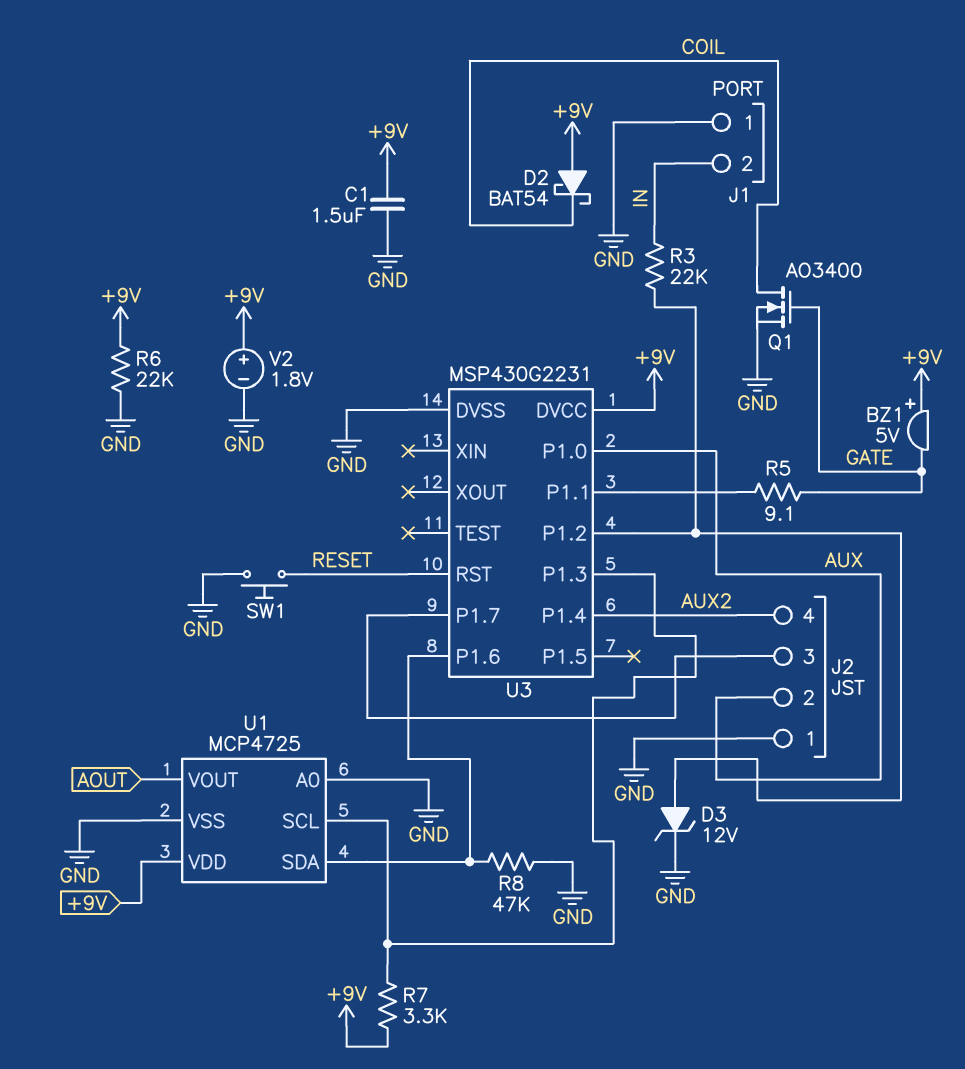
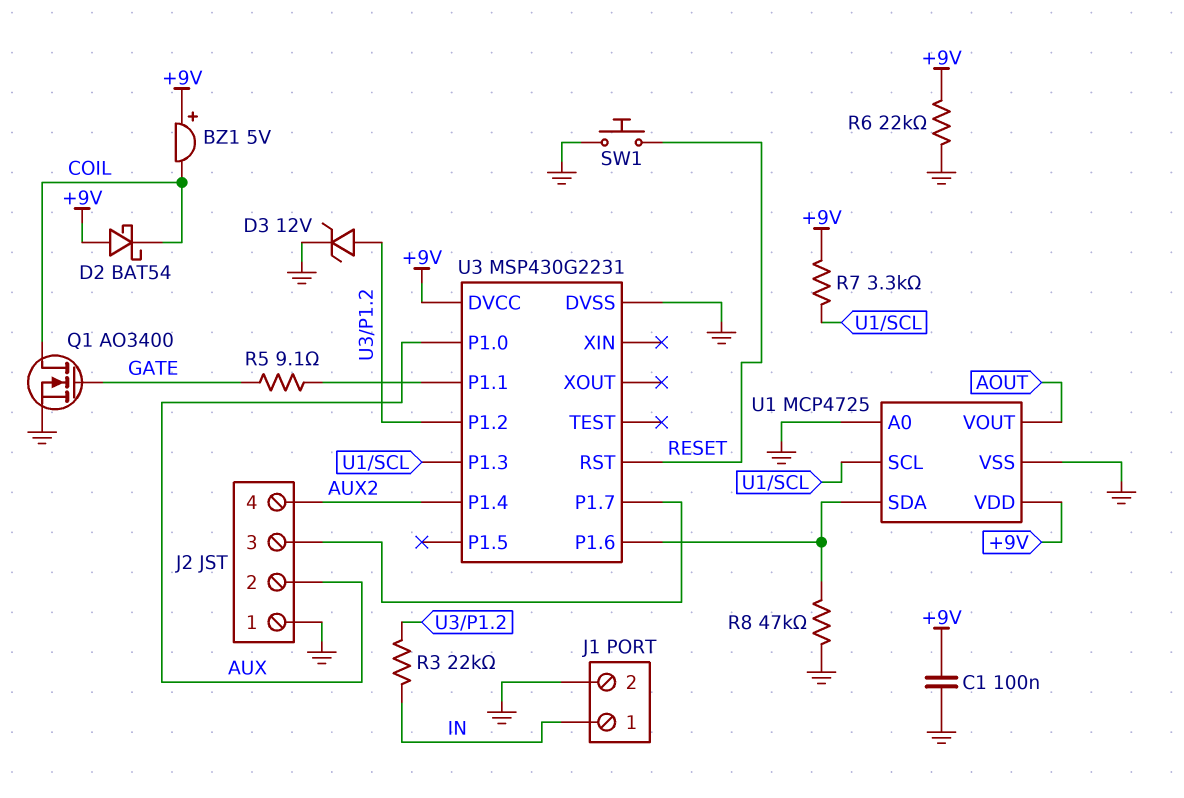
BZ1: buzzer 5V (plus +9V, minus GATE) -> buzzer 5V (plus +9V, minus COIL)
C1: 1.5uF (+9V, GND) -> 100nF (+9V, GND)
J1 pin 1: GND -> IN
J1 pin 2: IN -> GND
V2: 1.8V (plus +9V, minus GND) -> none

